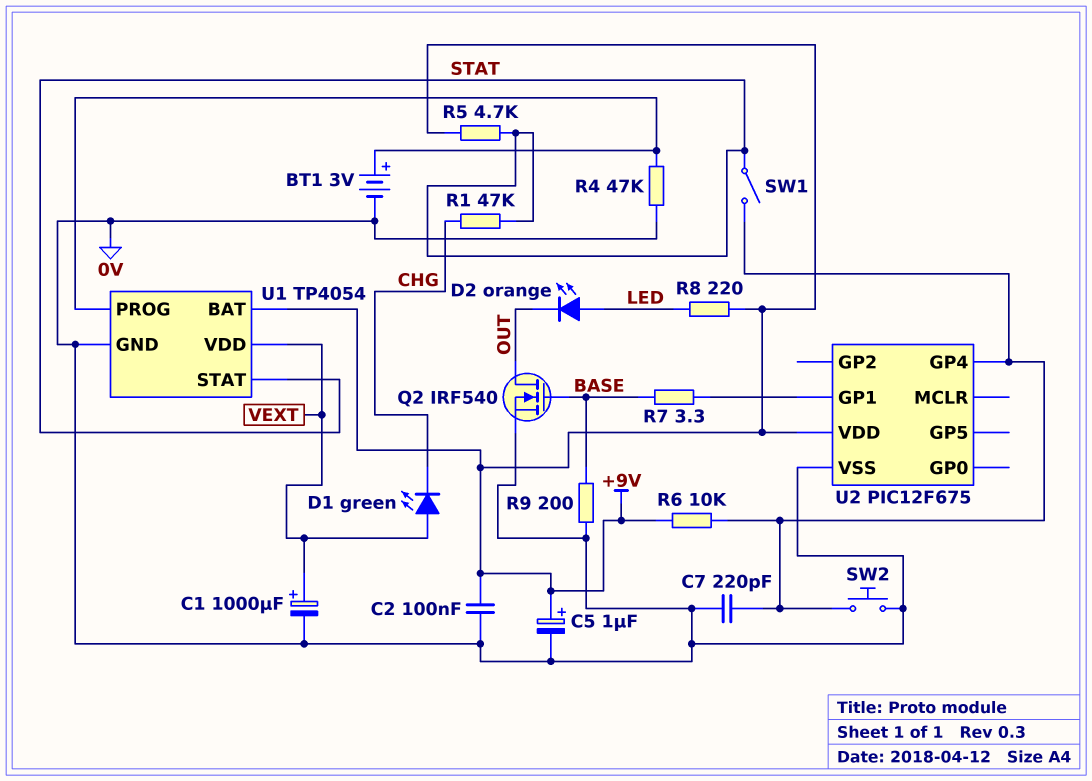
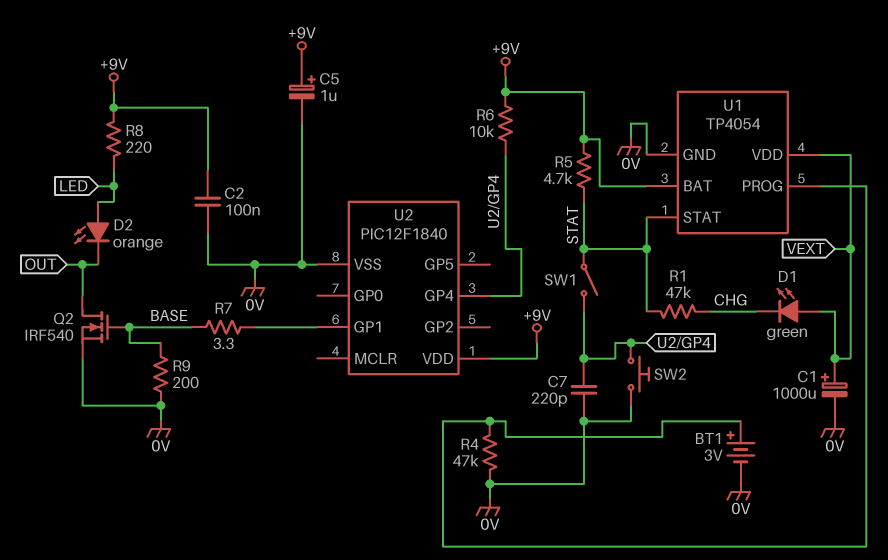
U2: PIC12F675 -> PIC12F1840

